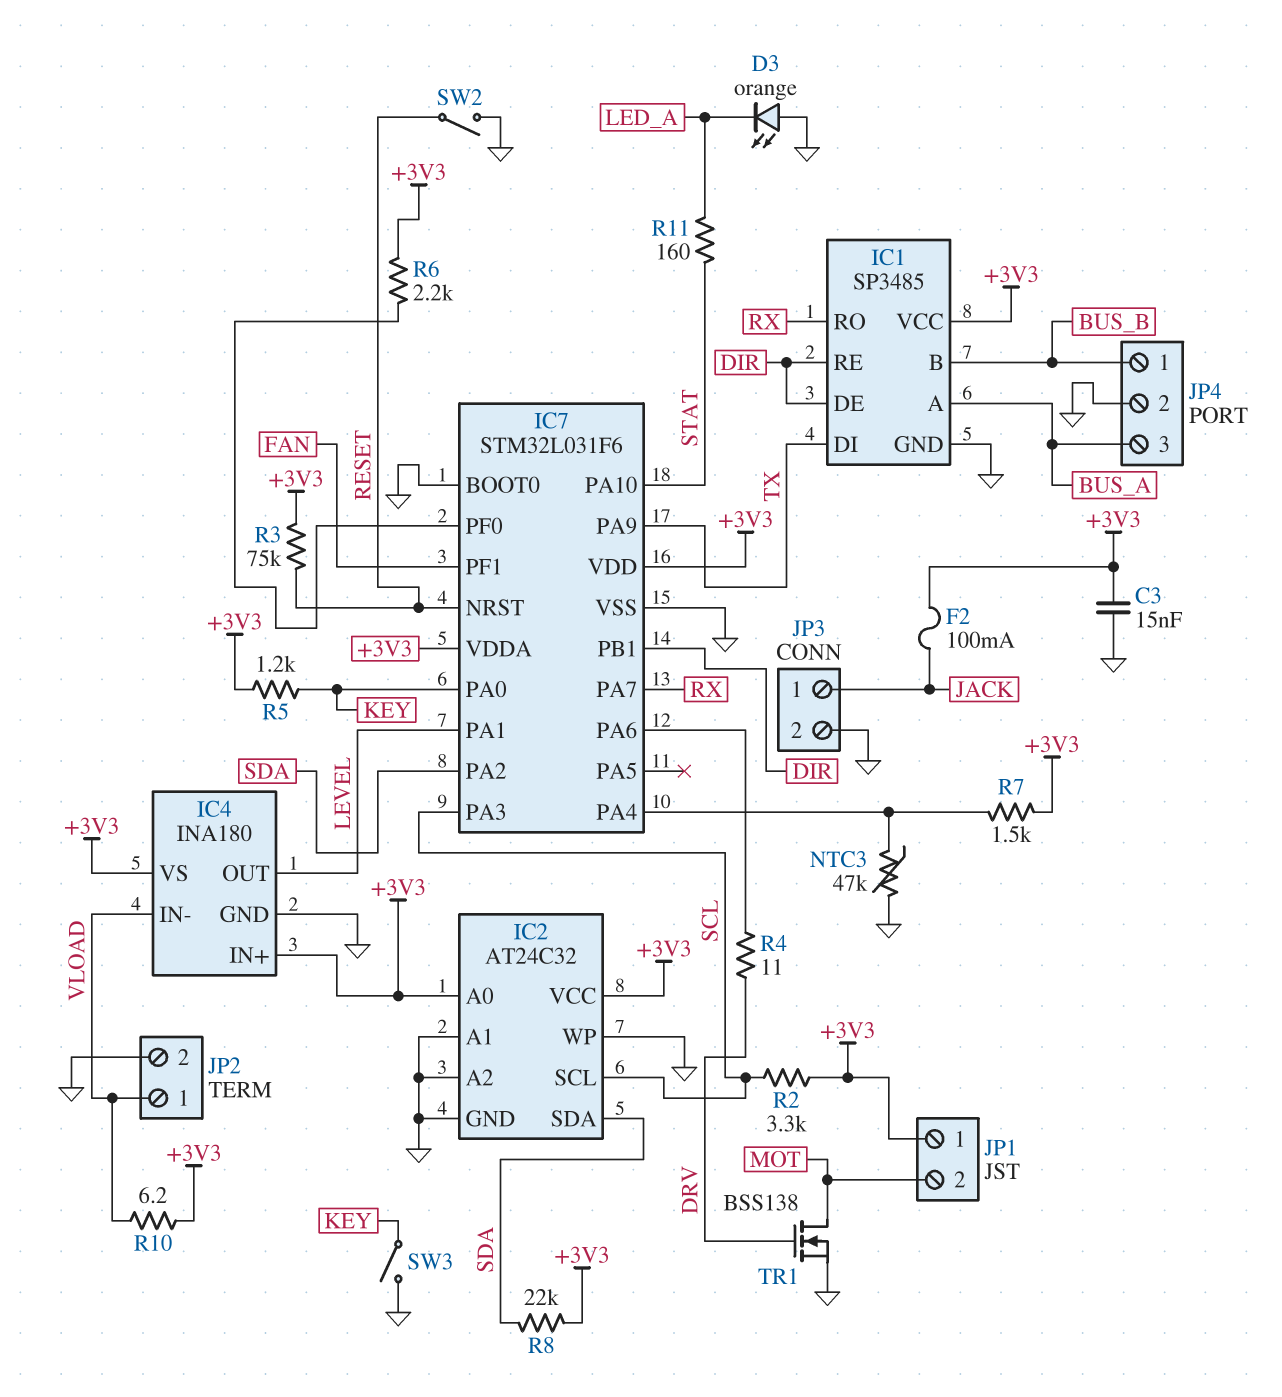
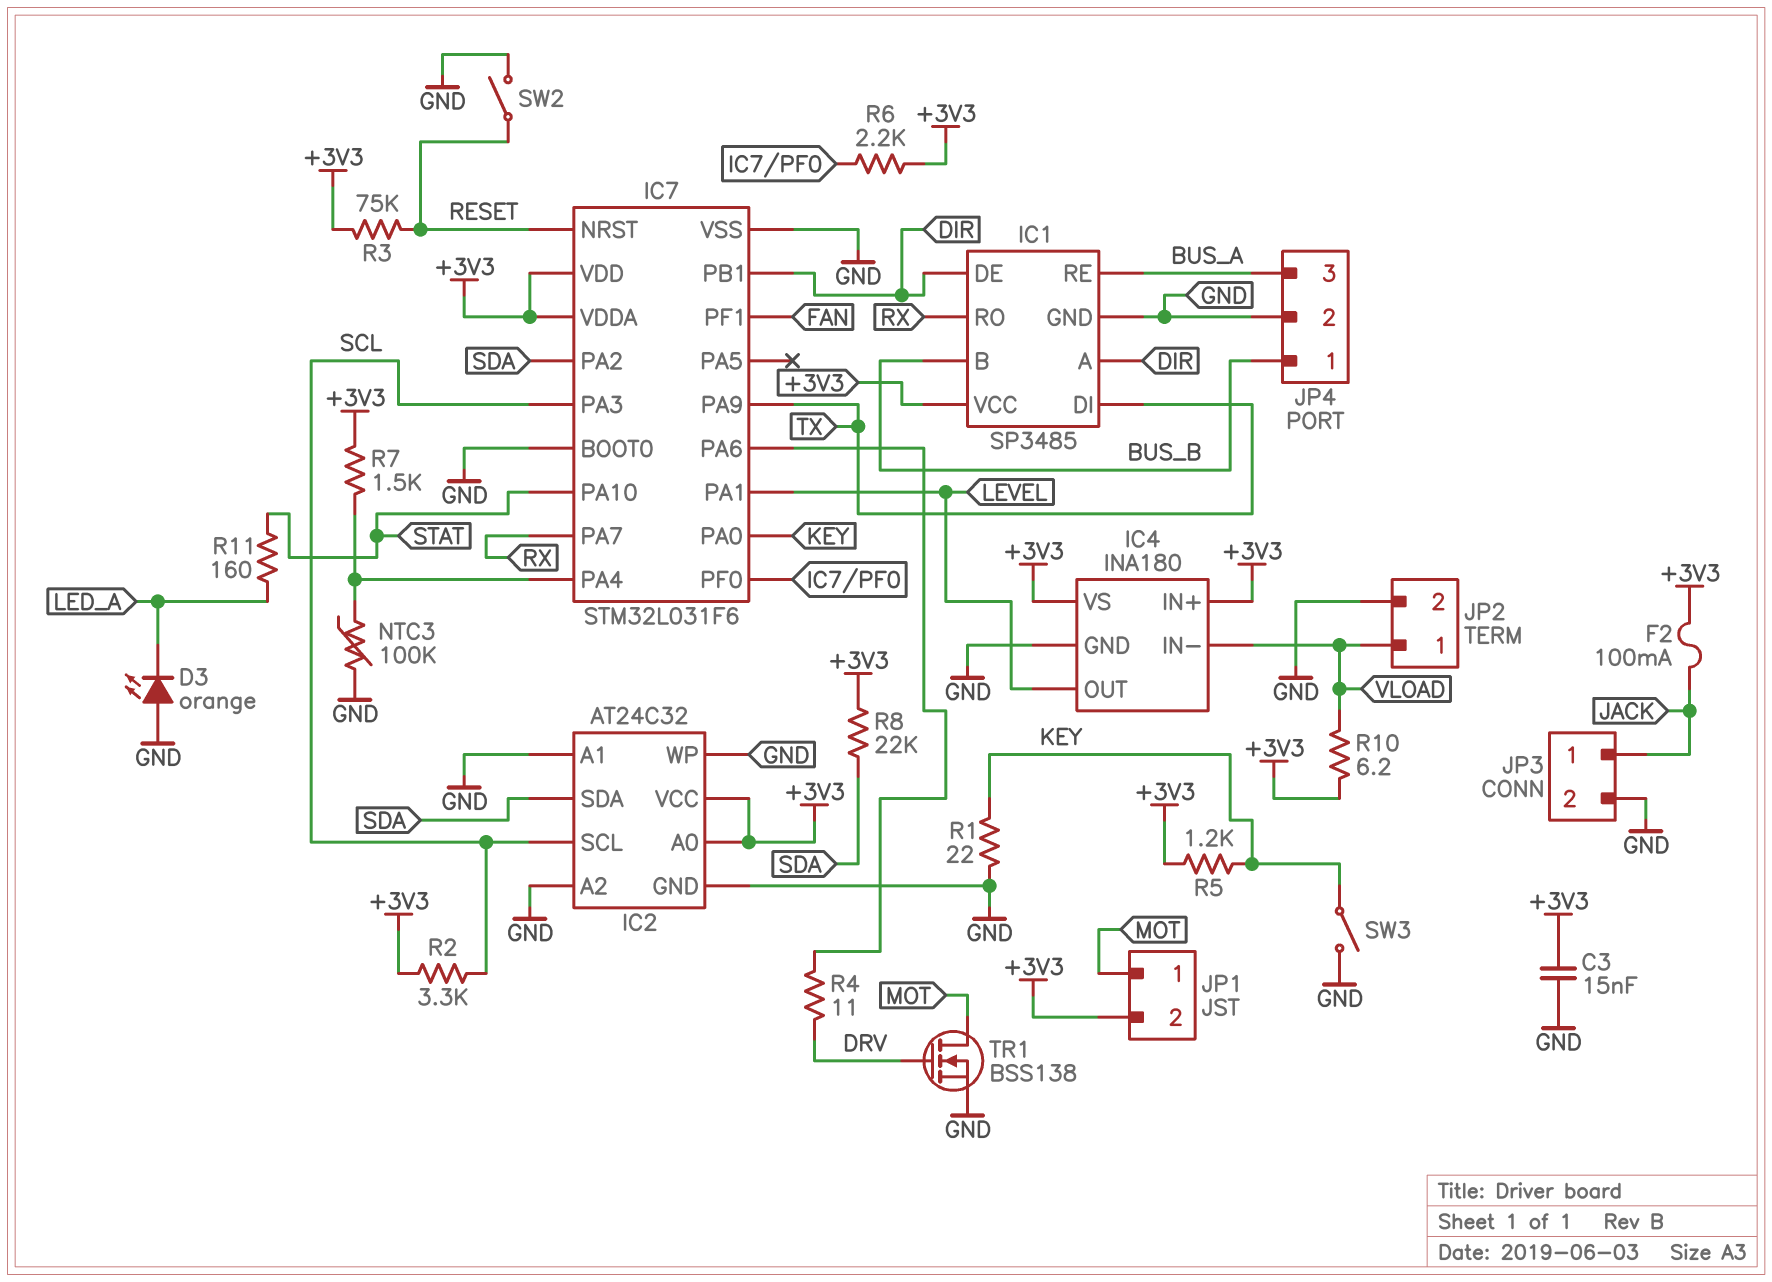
IC1 pin A: BUS_A -> DIR
IC1 pin RE: DIR -> BUS_A
JP1 pin 1: +3V3 -> MOT
JP1 pin 2: MOT -> +3V3
NTC3: 47k (GND, IC7/PA4) -> 100k (GND, IC7/PA4)
R1: none -> 22 (GND, KEY)

